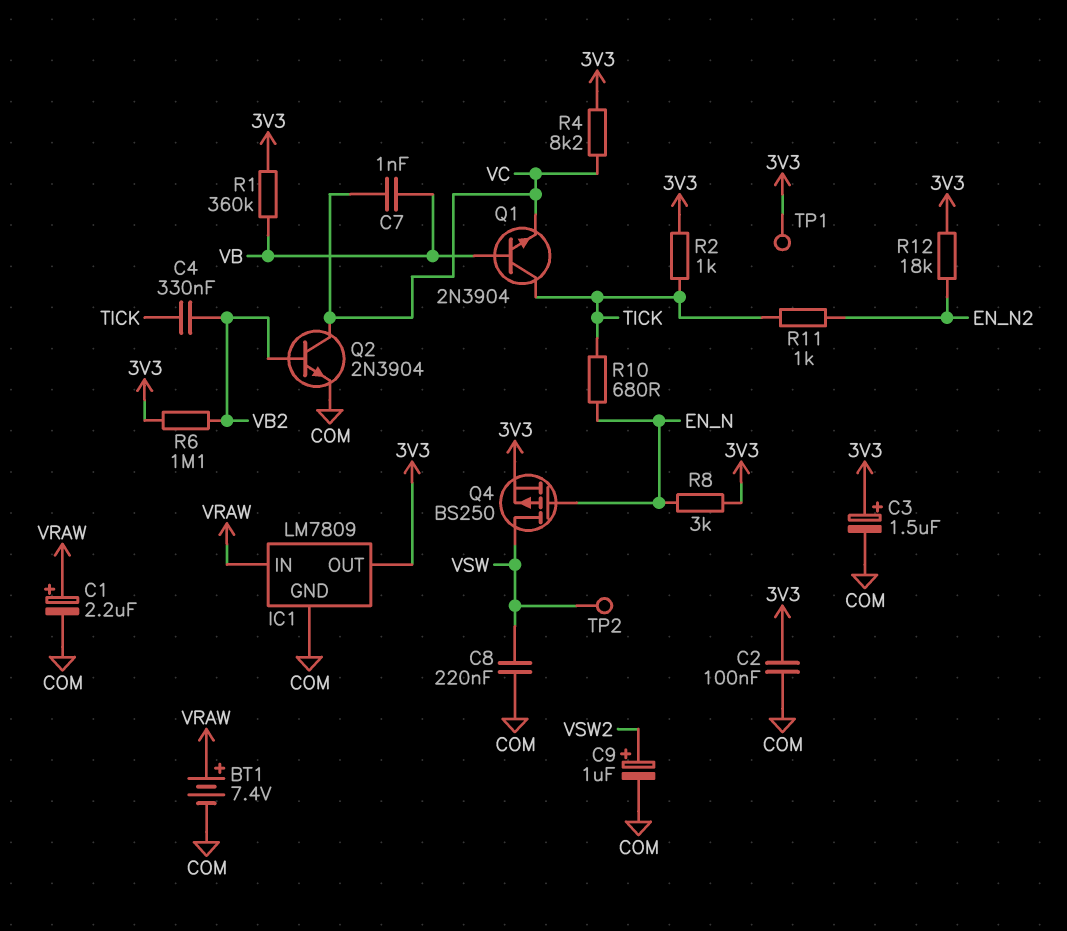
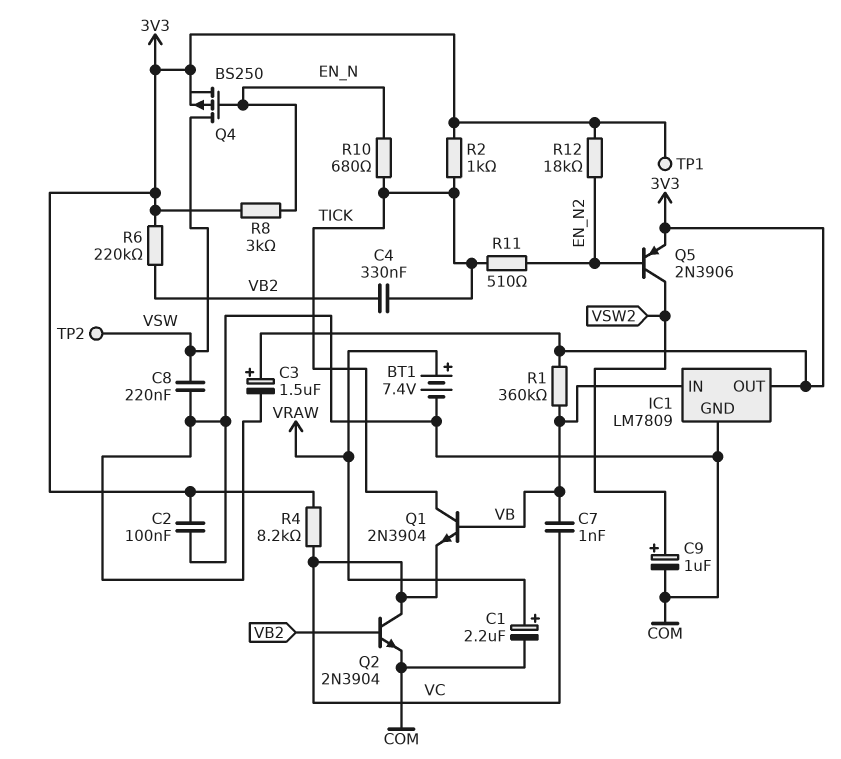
IC1 pin IN: VRAW -> VB
Q5: none -> PNP 2N3906 (B EN_N2, C VSW2, E 3V3)
R6: 1.1M (3V3, VB2) -> 220k (3V3, VB2)
R11: 1k (EN_N2, TICK) -> 510 (EN_N2, TICK)

